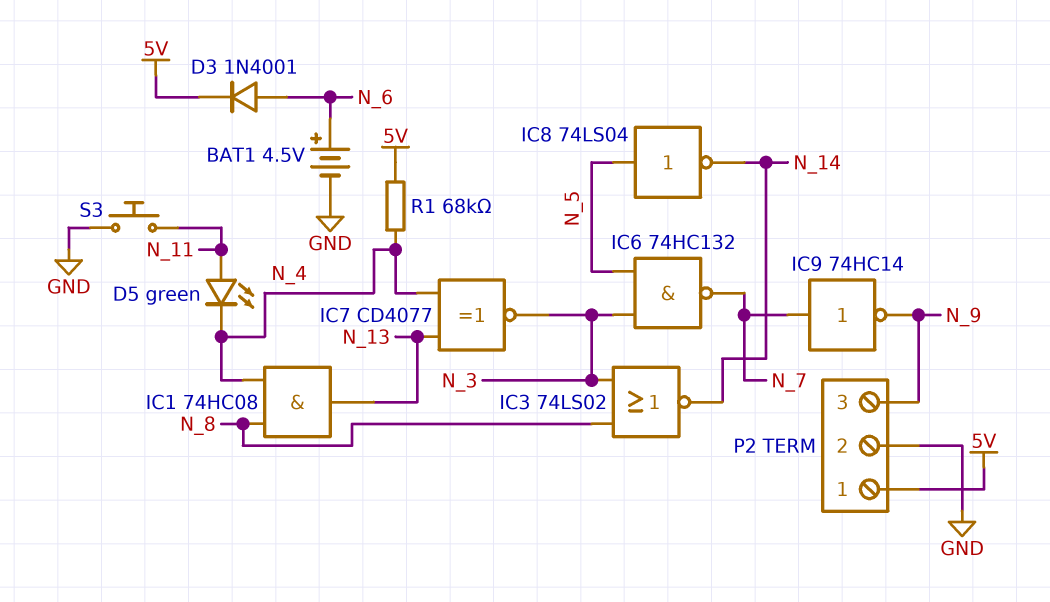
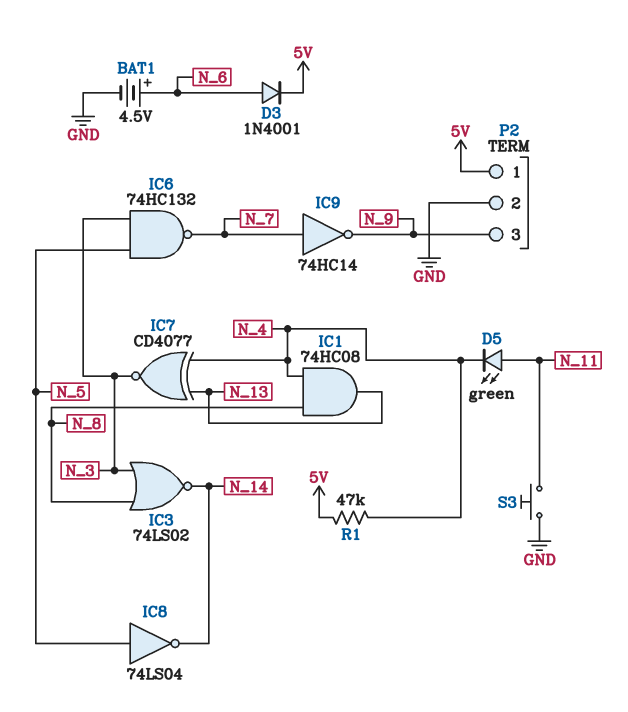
R1: 68k (5V, N_4) -> 47k (5V, N_4)

